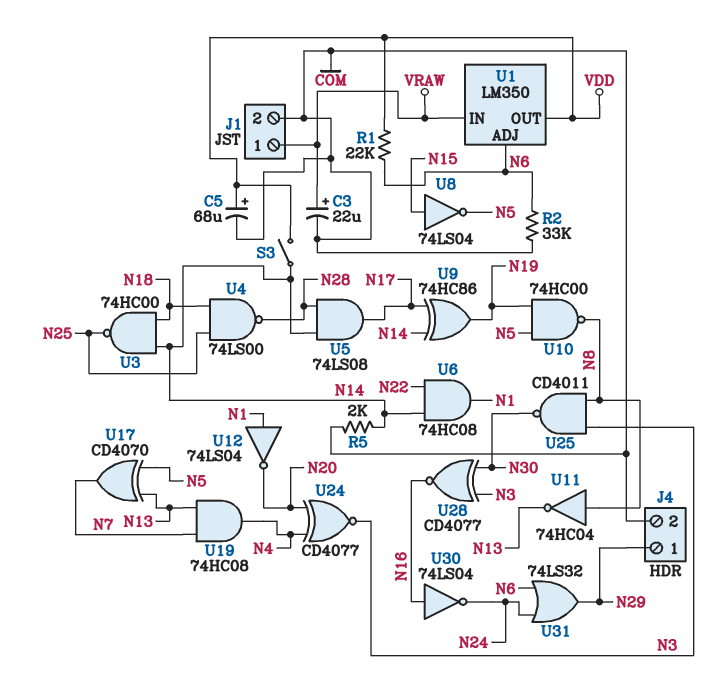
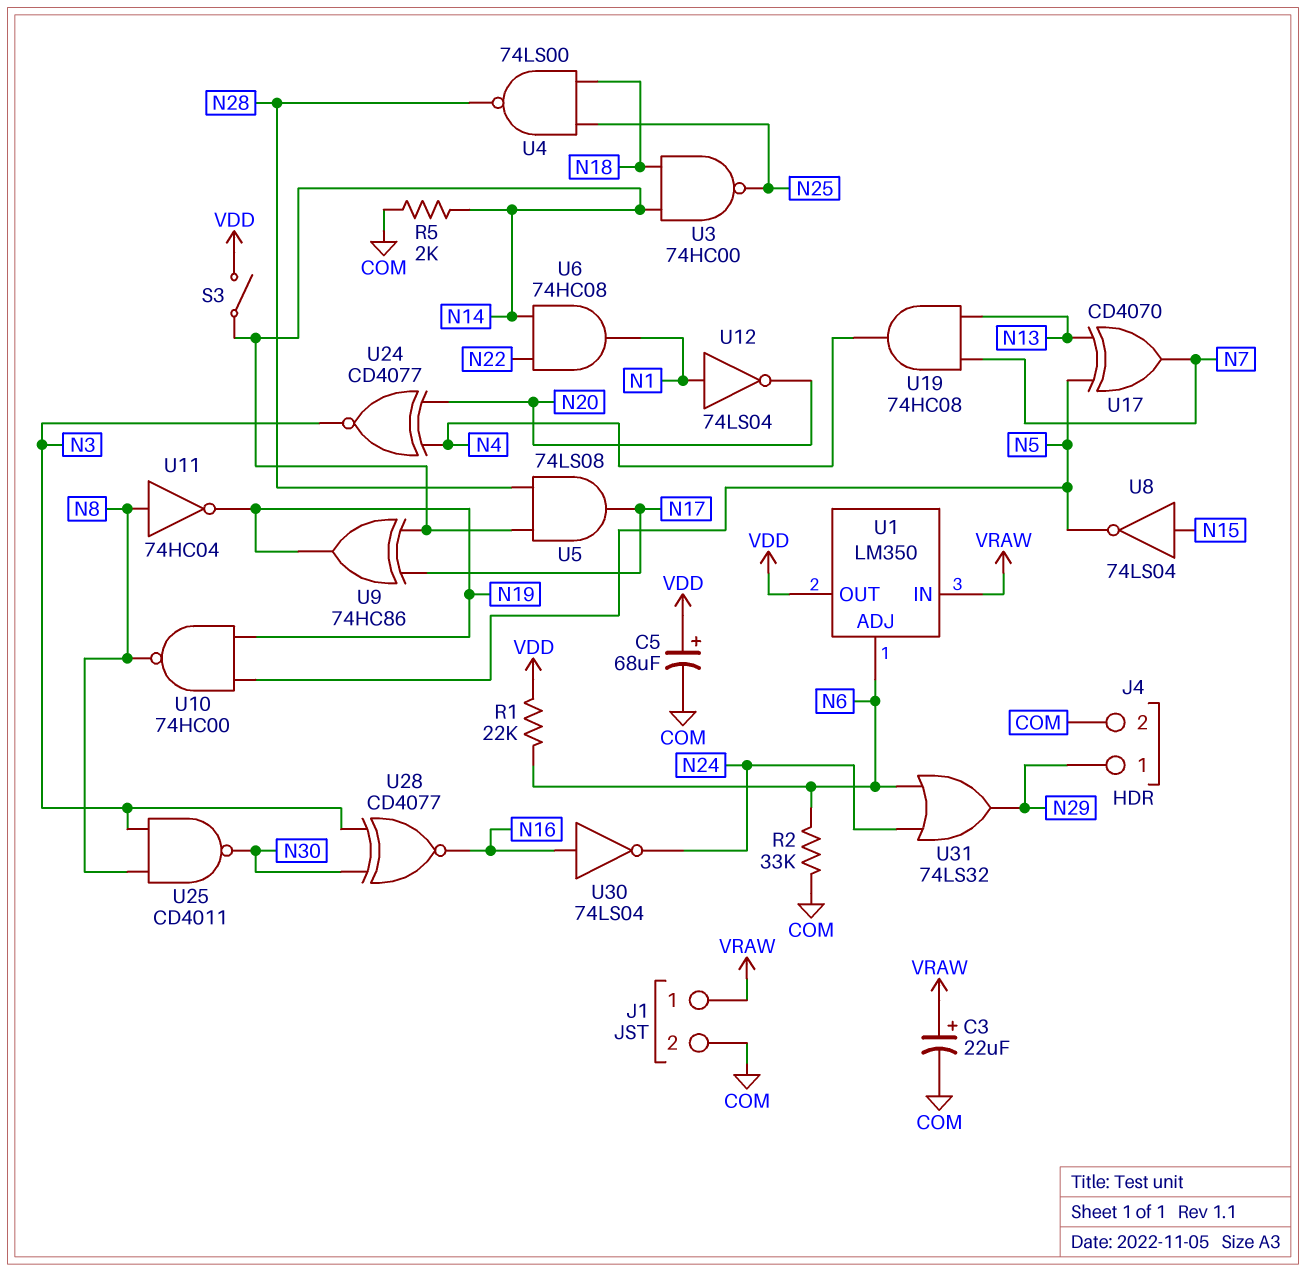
U11: NOT 74HC04 (in N8, out N13) -> NOT 74HC04 (in N8, out N19)

